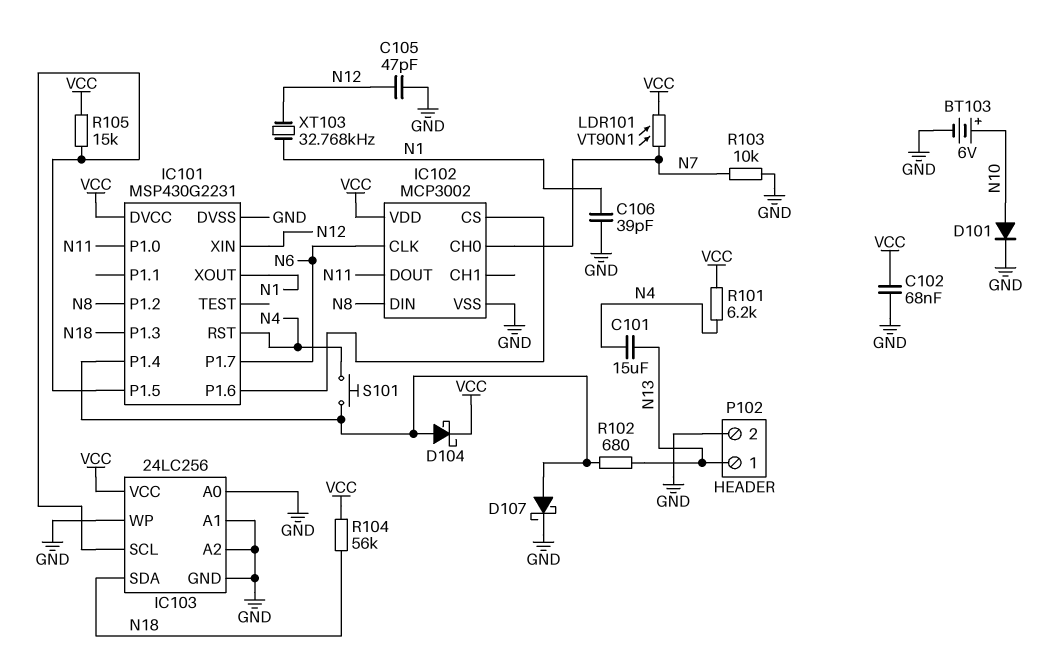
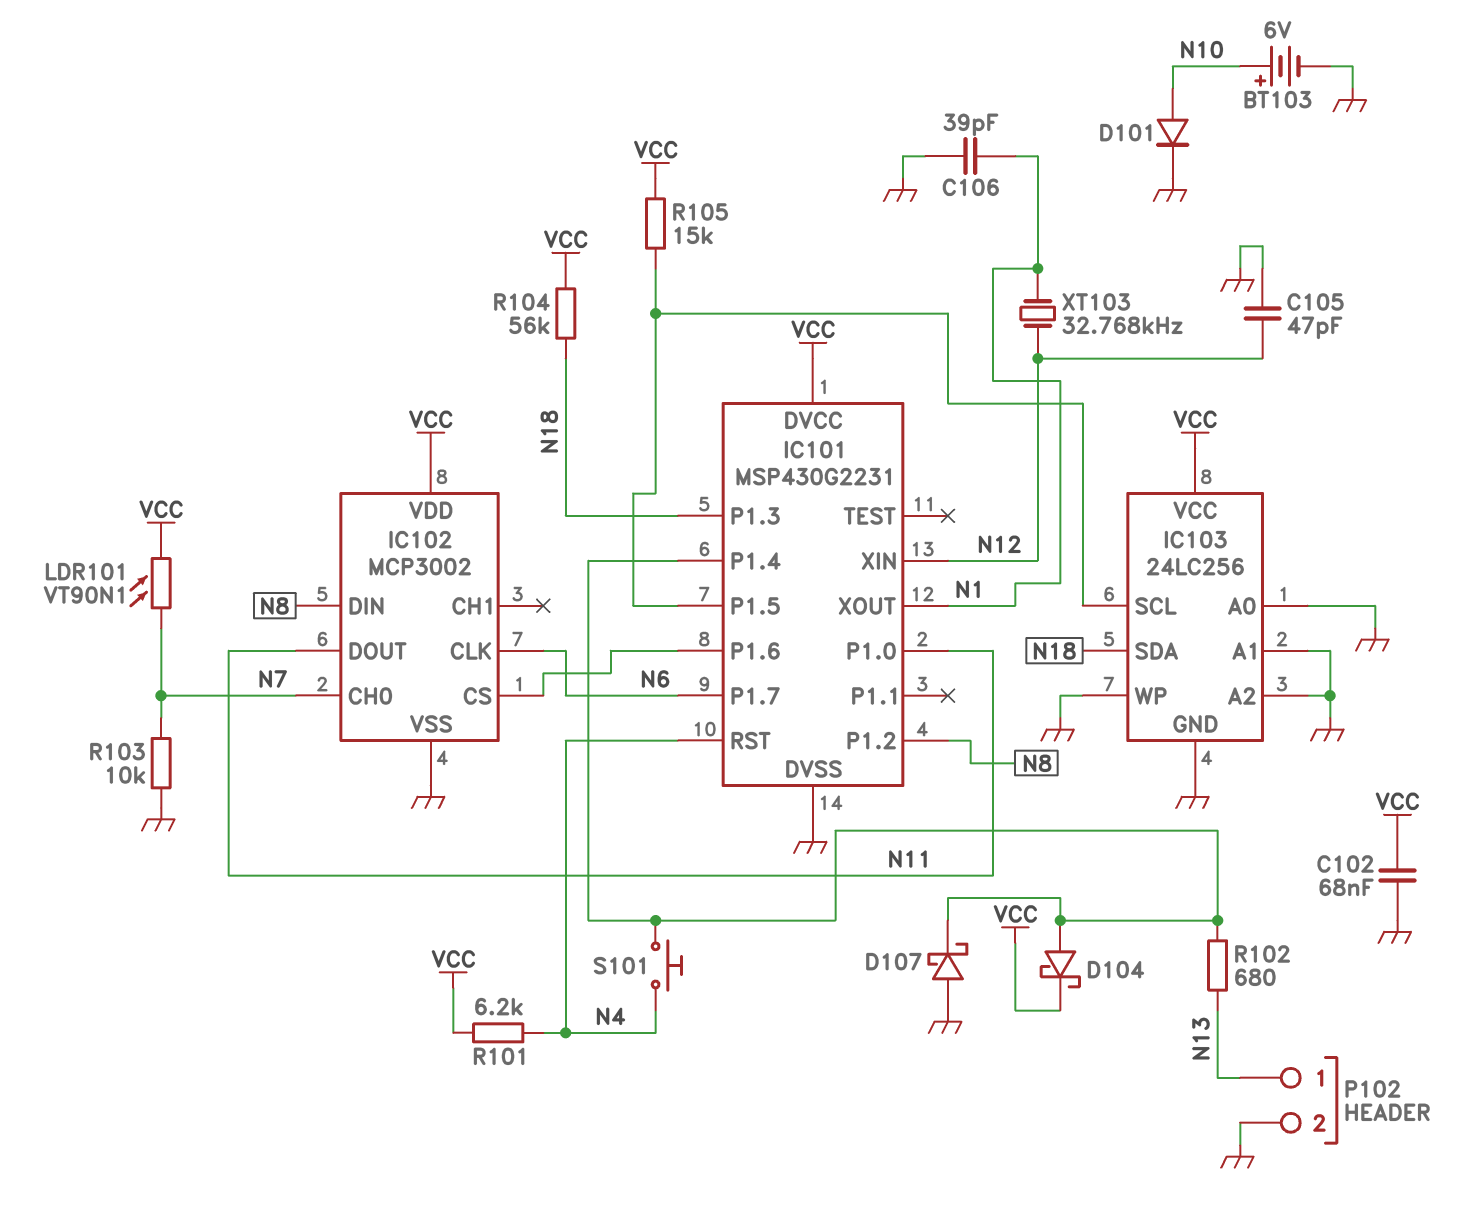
C101: 15uF (N4, N13) -> none
D107: schottky (A IC101/P1.4, K GND) -> schottky (A GND, K IC101/P1.4)

